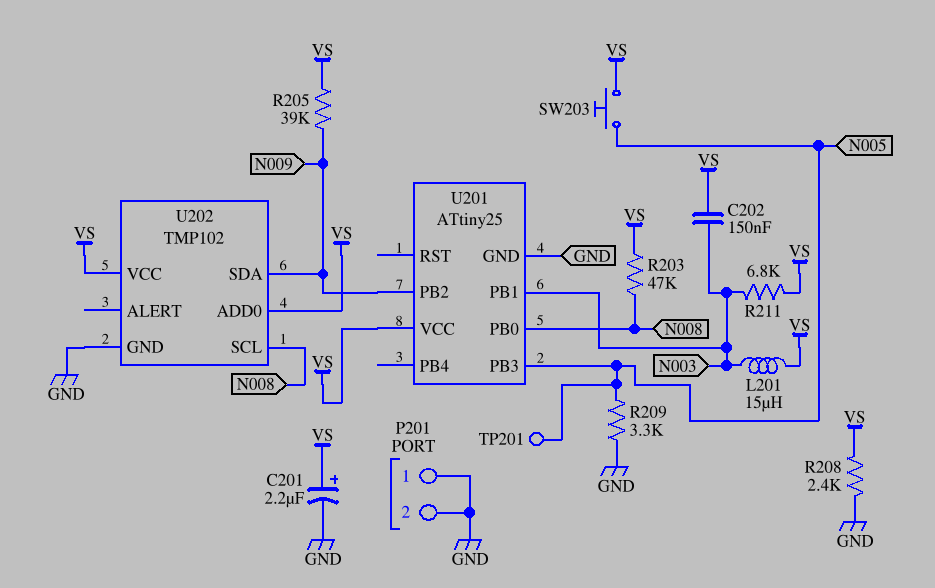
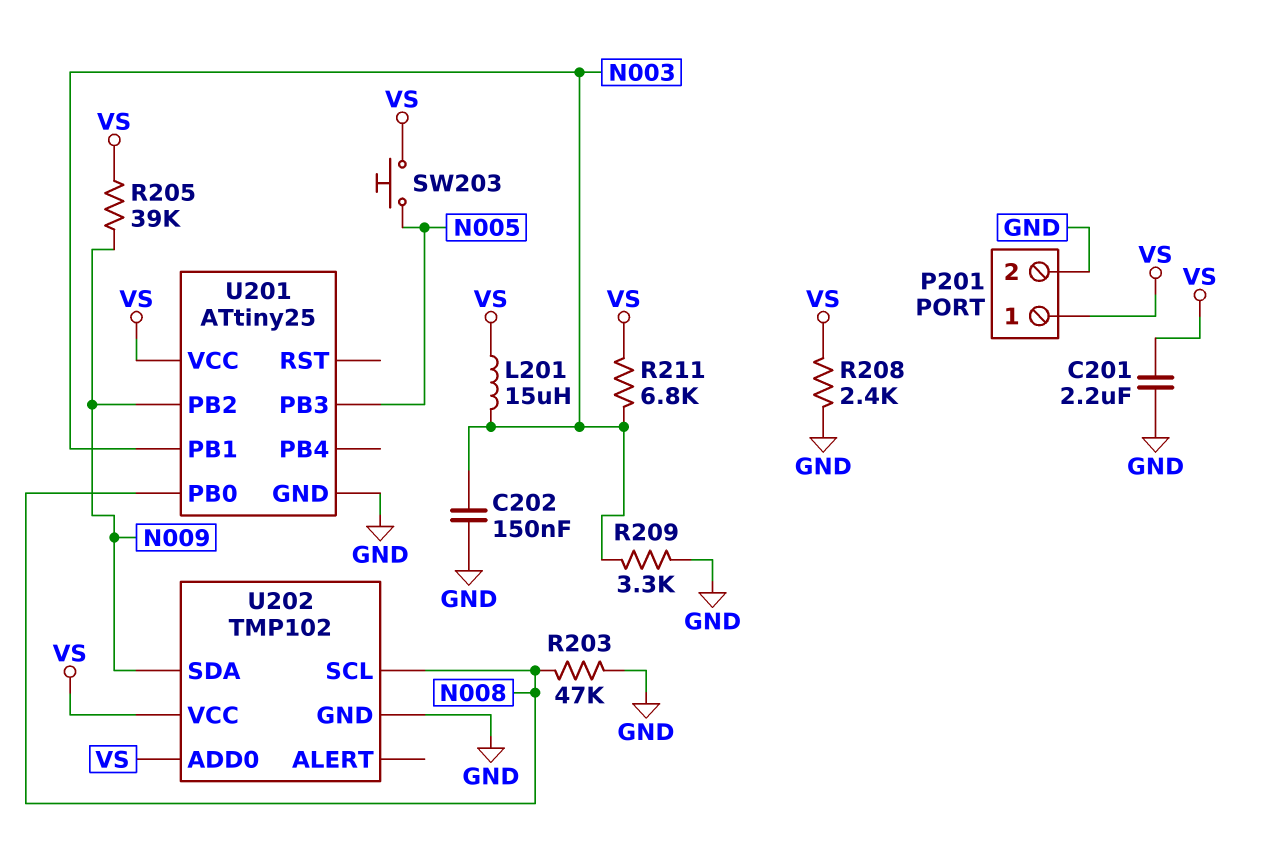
C201: 2.2uF (plus VS, minus GND) -> 2.2uF (GND, VS)
C202: 150nF (N003, VS) -> 150nF (GND, N003)
P201 pin 1: GND -> VS
R203: 47k (N008, VS) -> 47k (GND, N008)
R209: 3.3k (GND, N005) -> 3.3k (GND, N003)
TP201: test point (N005) -> none

